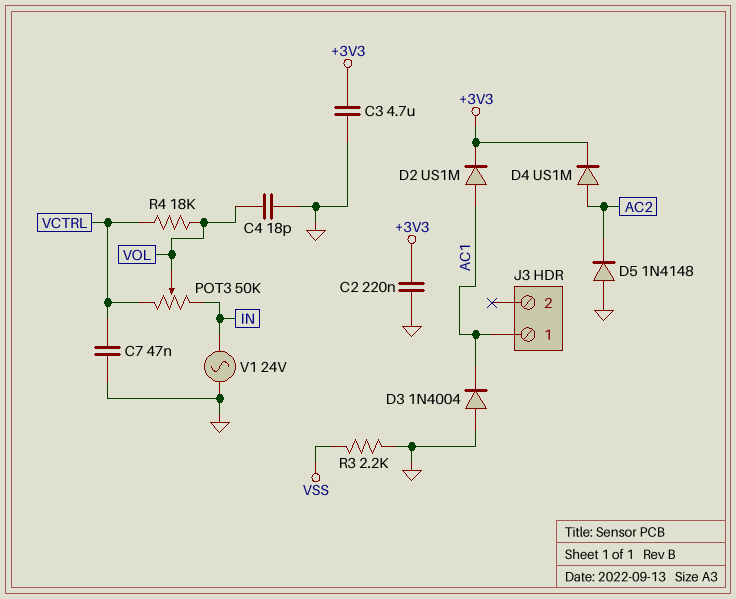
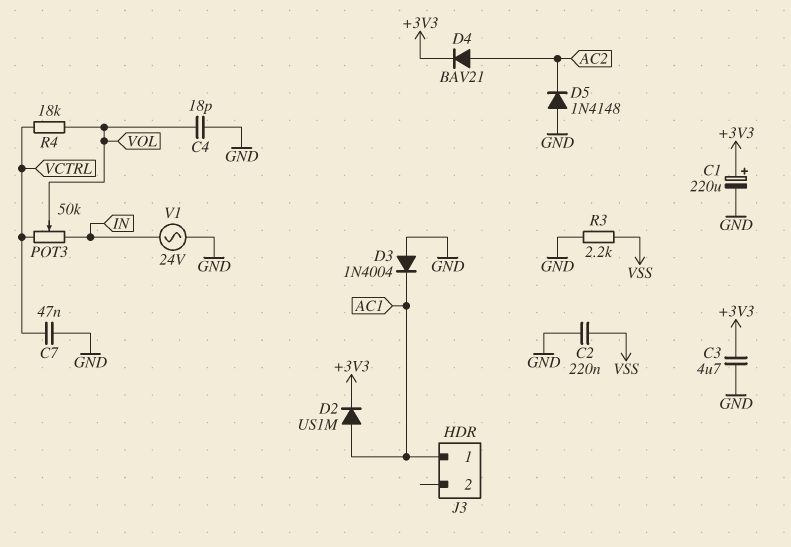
C1: none -> 220uF (plus +3V3, minus GND)
C2: 220nF (+3V3, GND) -> 220nF (GND, VSS)
D4: diode US1M (A AC2, K +3V3) -> diode BAV21 (A AC2, K +3V3)

